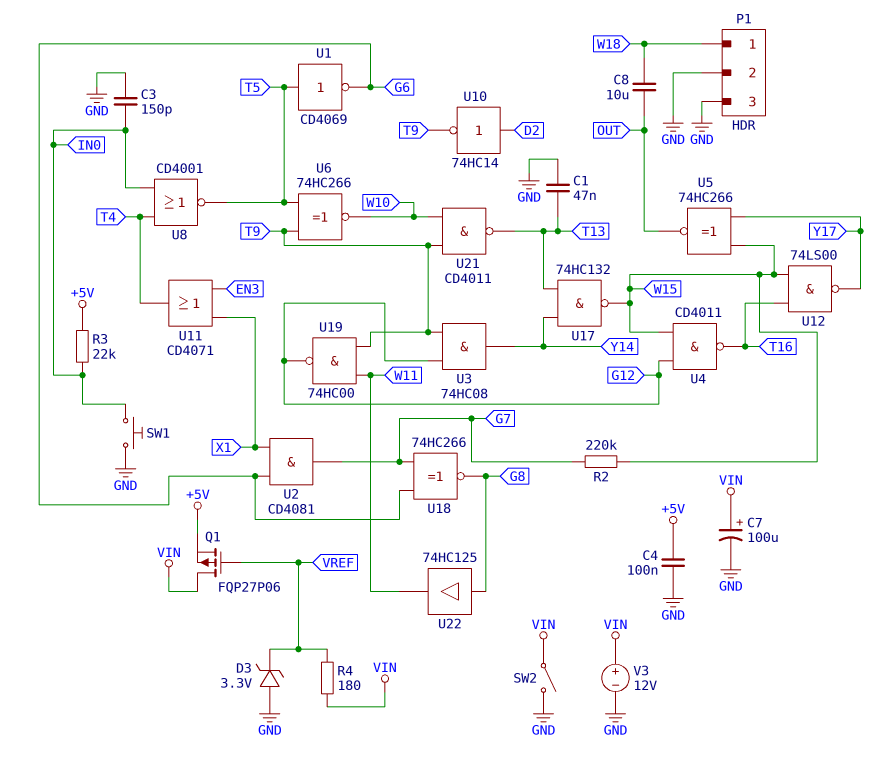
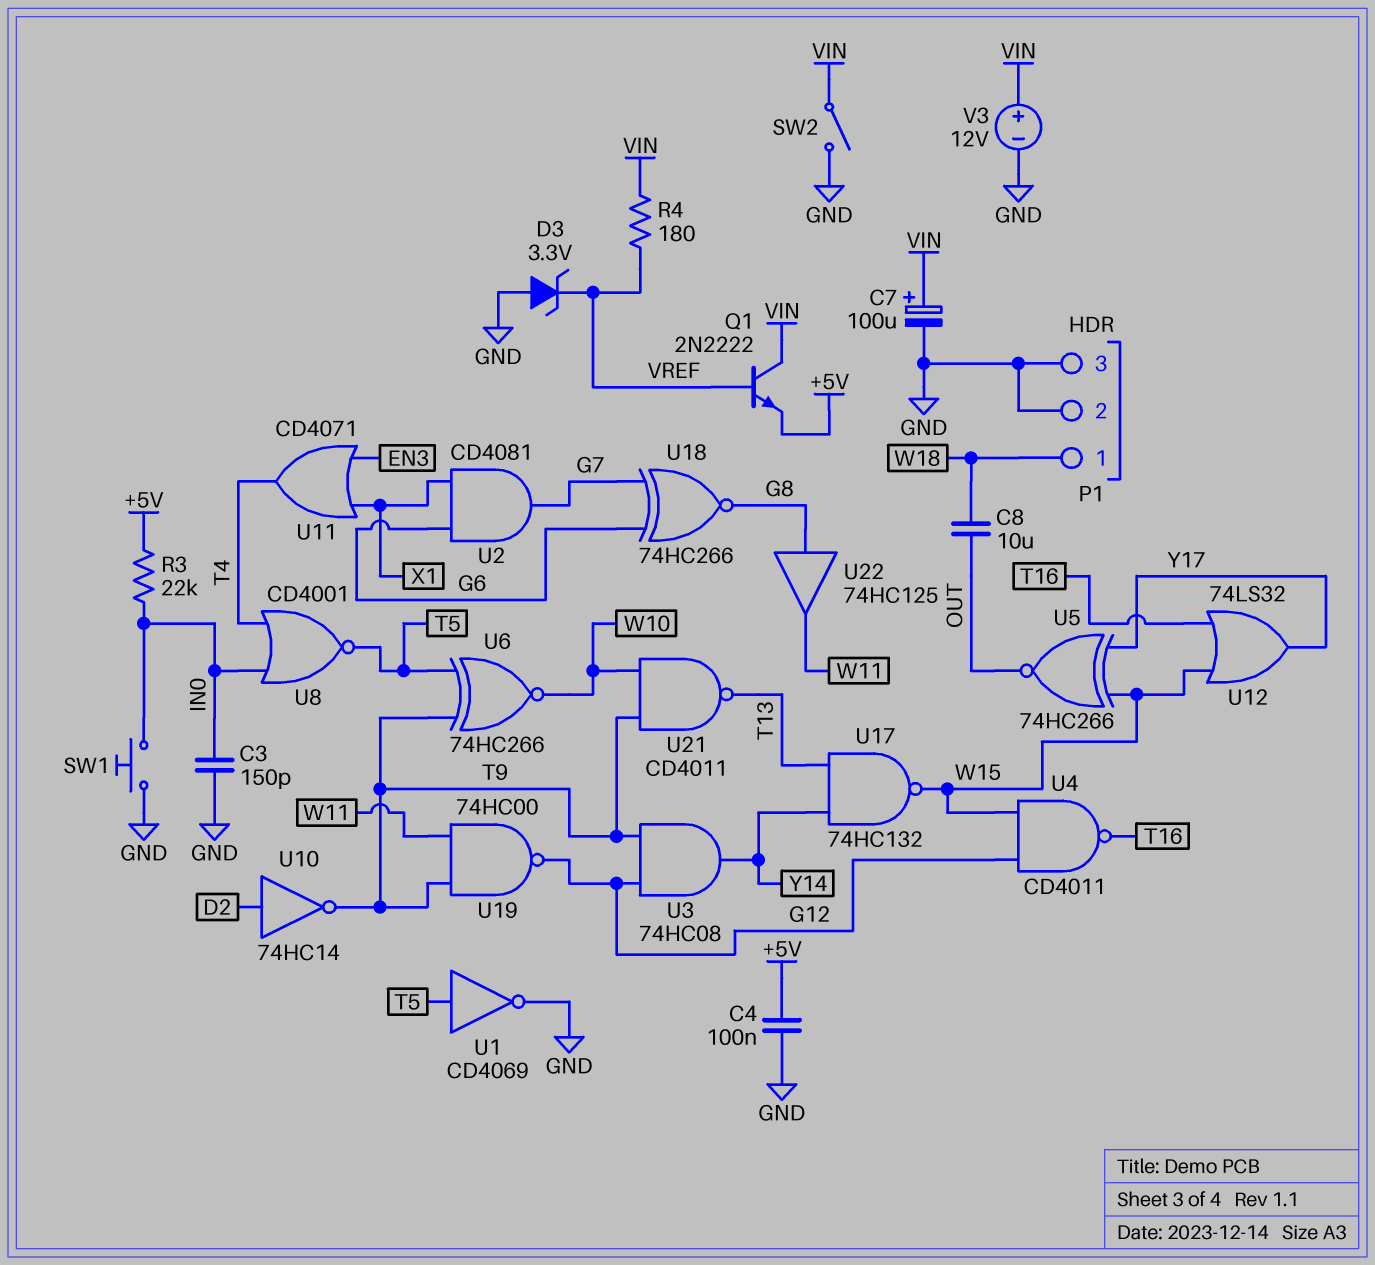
C1: 47nF (GND, T13) -> none
Q1: PMOS FQP27P06 (G VREF, D VIN, S +5V) -> NPN 2N2222 (B VREF, C VIN, E +5V)
R2: 220k (G7, W15) -> none
U1: NOT CD4069 (in T5, out G6) -> NOT CD4069 (in T5, out GND)
U12: NAND 74LS00 (in T16, in W15, out Y17) -> OR 74LS32 (in T16, in W15, out Y17)

